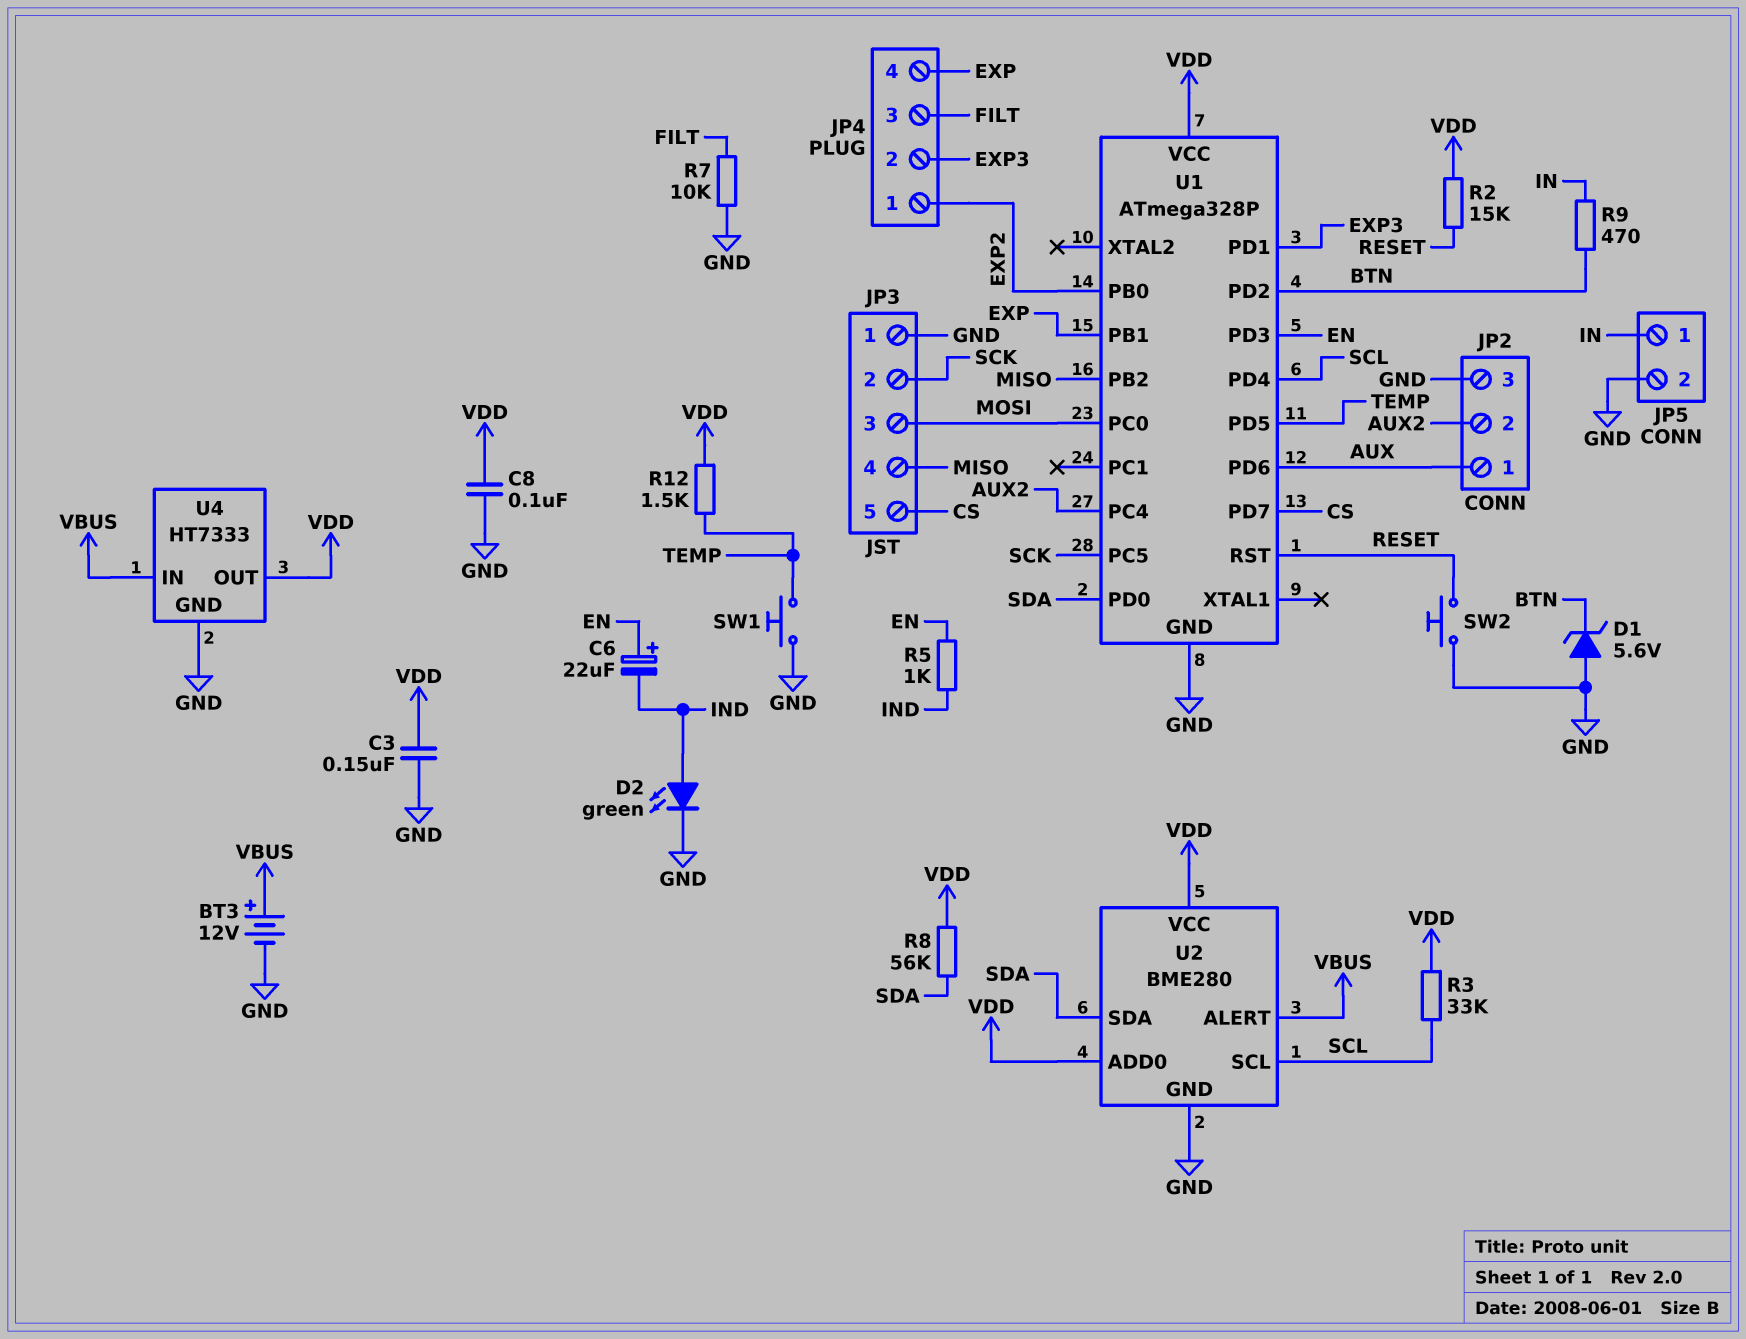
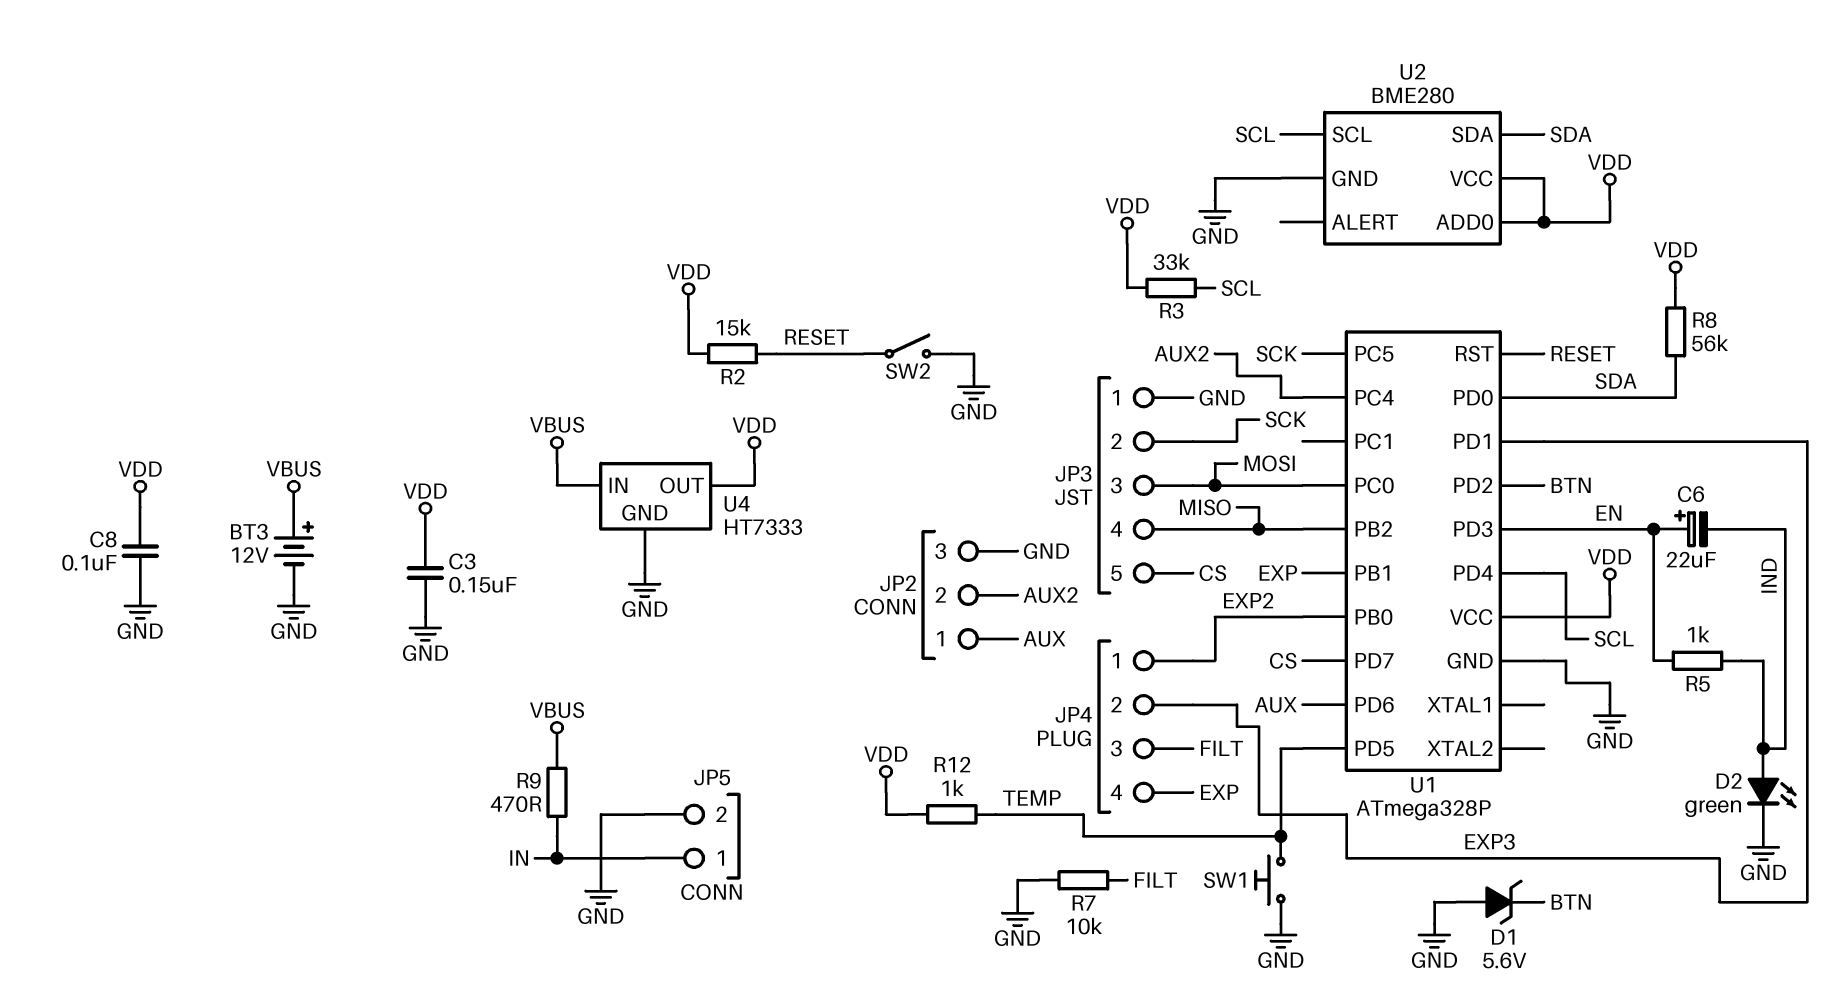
R9: 470 (BTN, IN) -> 470 (IN, VBUS)
R12: 1.5k (TEMP, VDD) -> 1k (TEMP, VDD)
SW2: button (GND, RESET) -> switch (GND, RESET)
U2 pin ALERT: VBUS -> none

